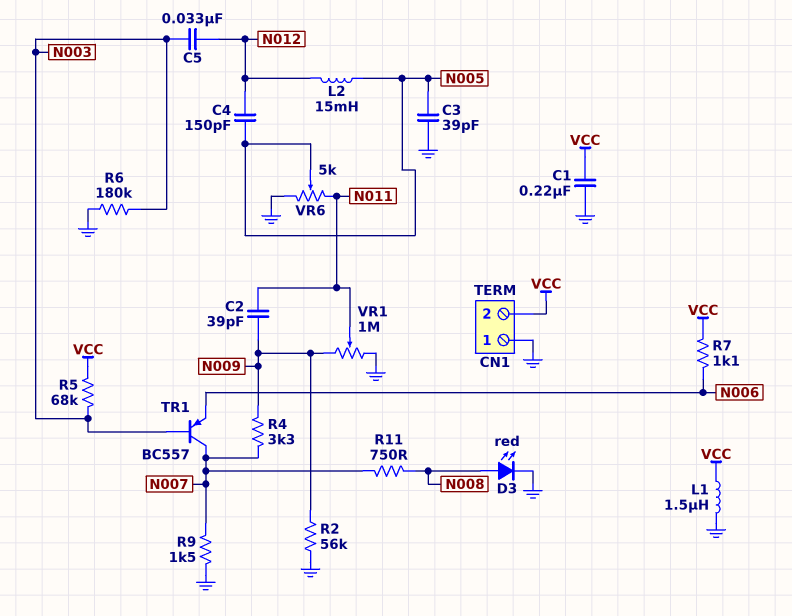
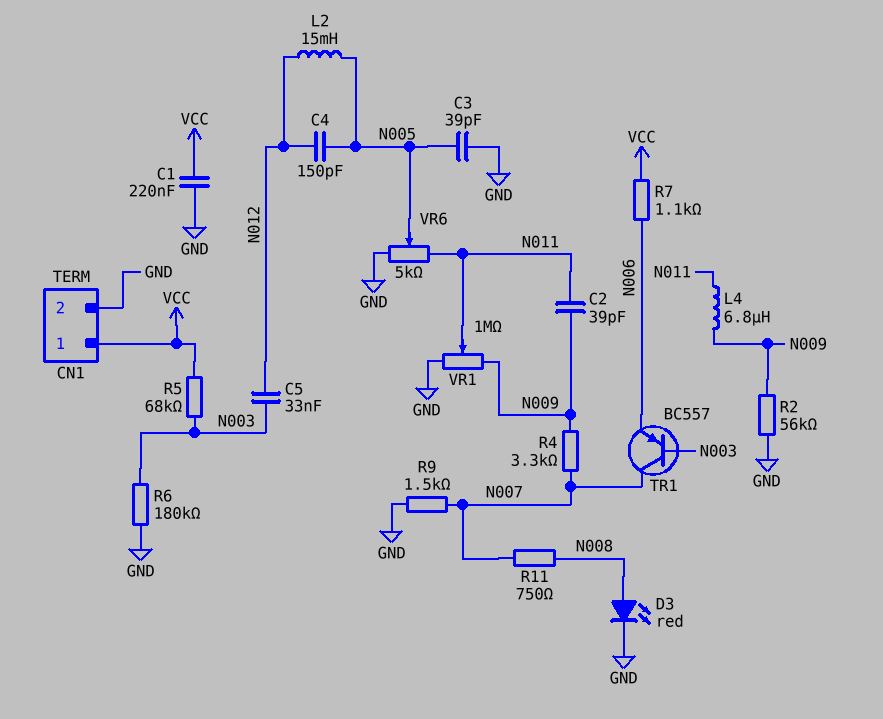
CN1 pin 1: GND -> VCC
CN1 pin 2: VCC -> GND
L1: 1.5uH (GND, VCC) -> none
L4: none -> 6.8uH (N009, N011)

